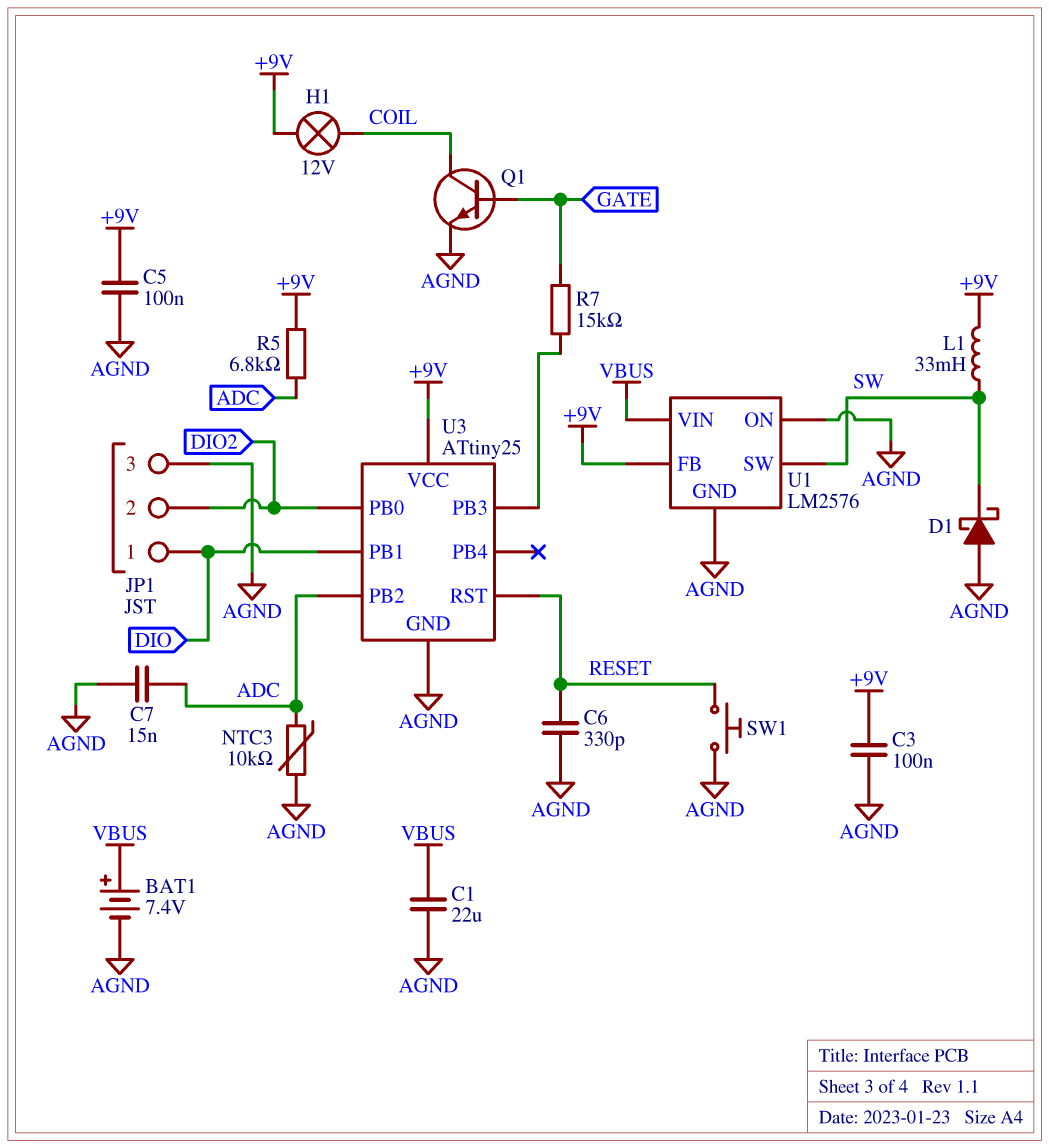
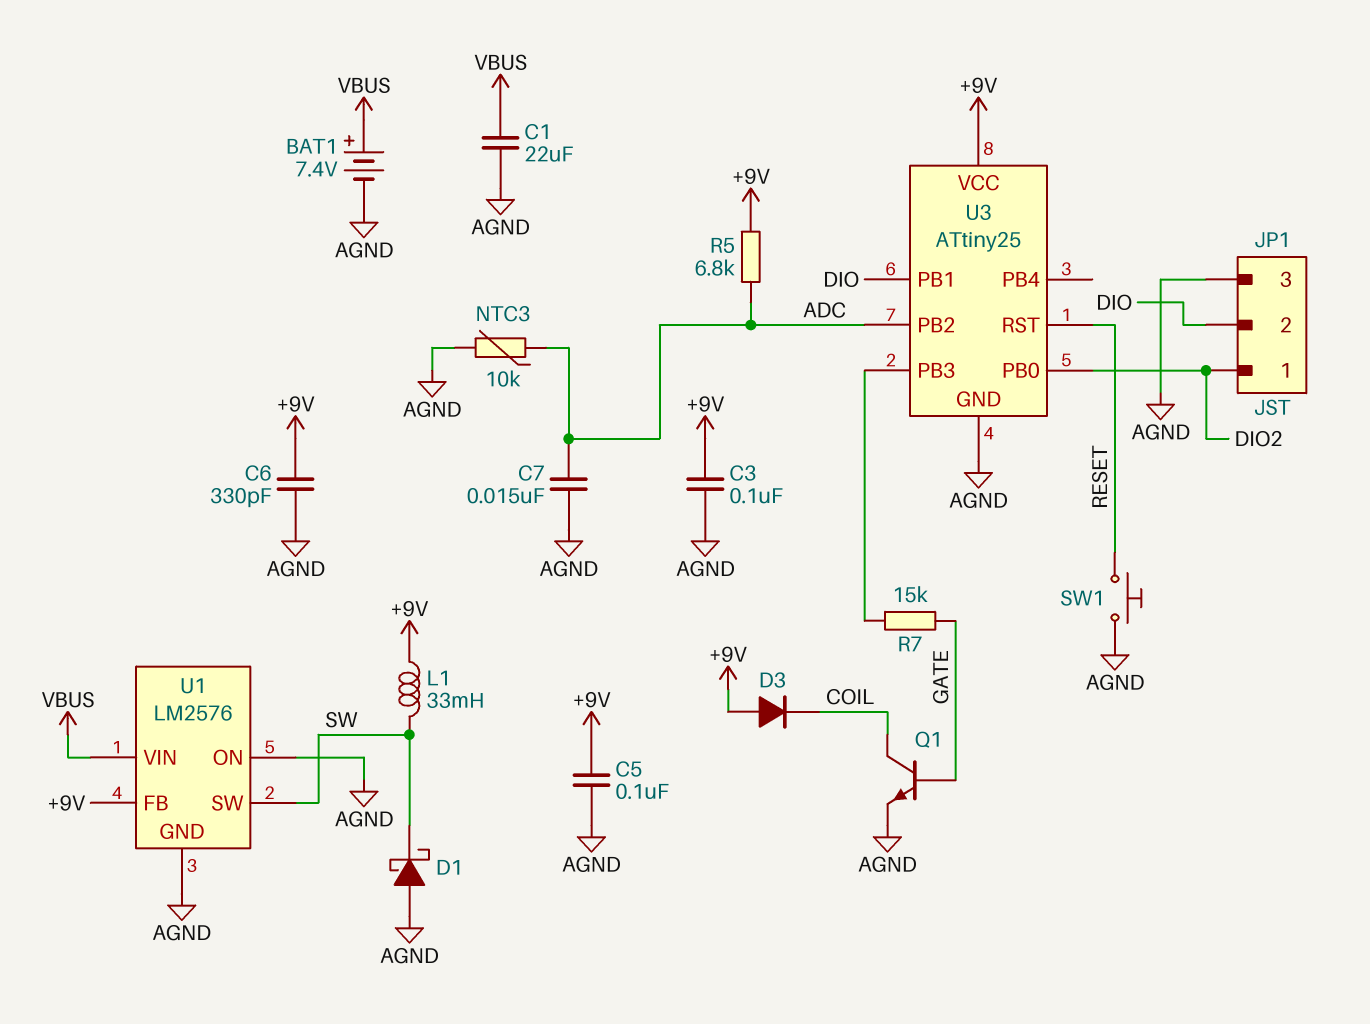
C6: 330pF (AGND, RESET) -> 330pF (+9V, AGND)
D3: none -> diode (A +9V, K COIL)
H1: lamp 12V (+9V, COIL) -> none
JP1 pin 1: DIO -> DIO2
JP1 pin 2: DIO2 -> DIO

